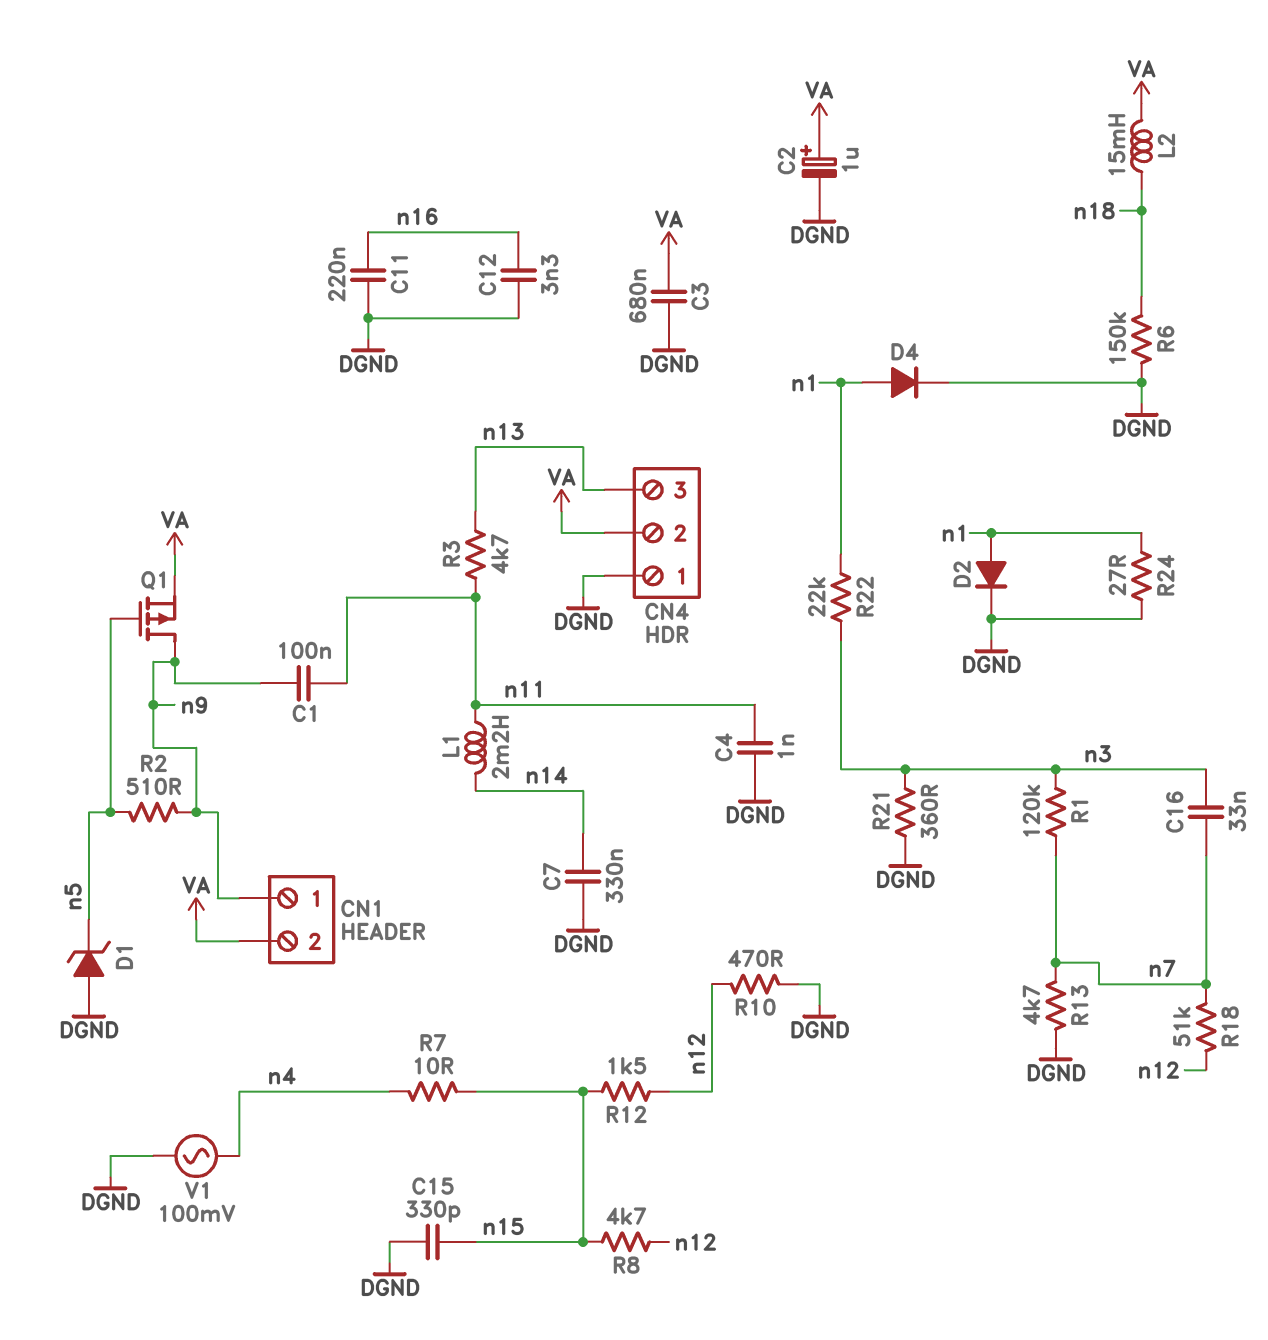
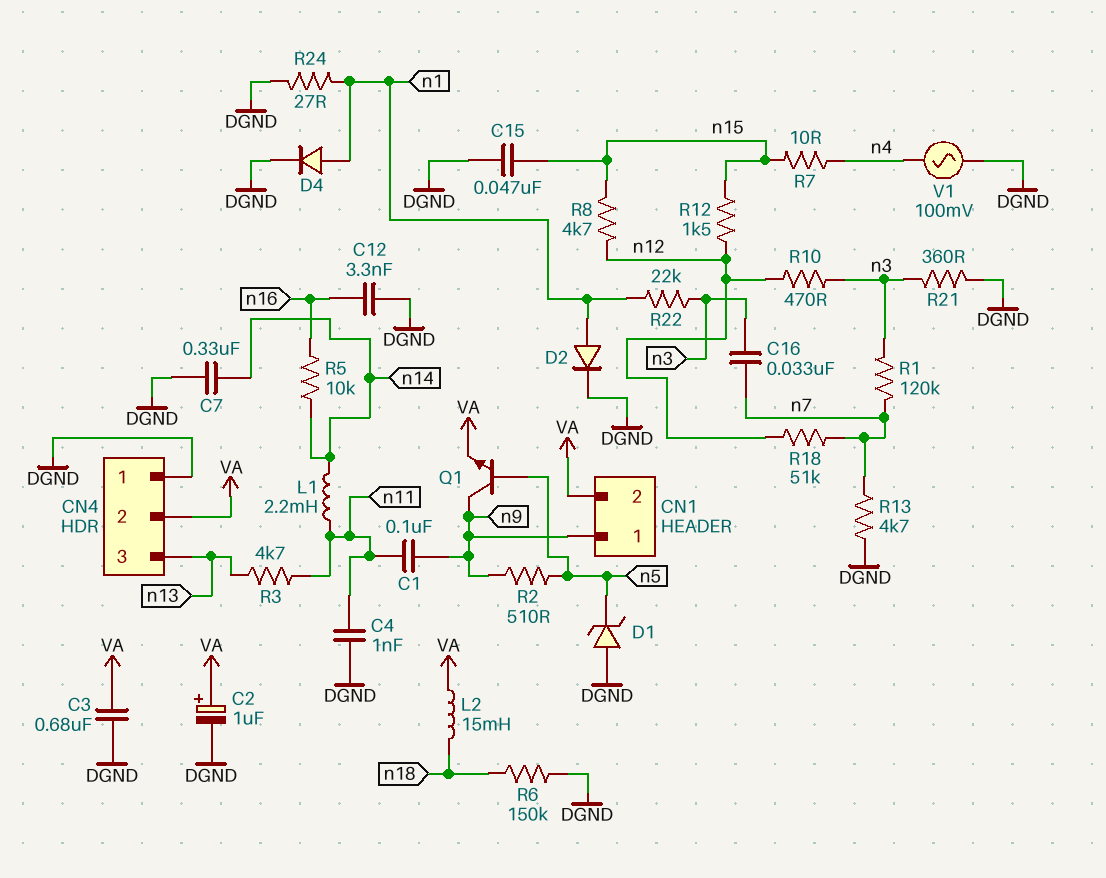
C11: 220nF (DGND, n16) -> none
C15: 330pF (DGND, n15) -> 47nF (DGND, n15)
Q1: PMOS (G n5, D n9, S VA) -> NPN (B n5, C n9, E VA)
R5: none -> 10k (n14, n16)
R10: 470 (DGND, n12) -> 470 (n3, n12)

